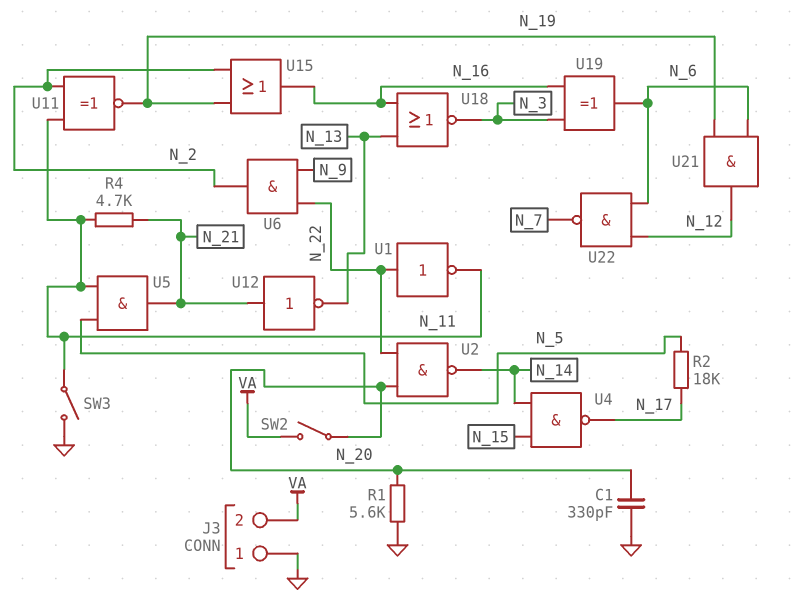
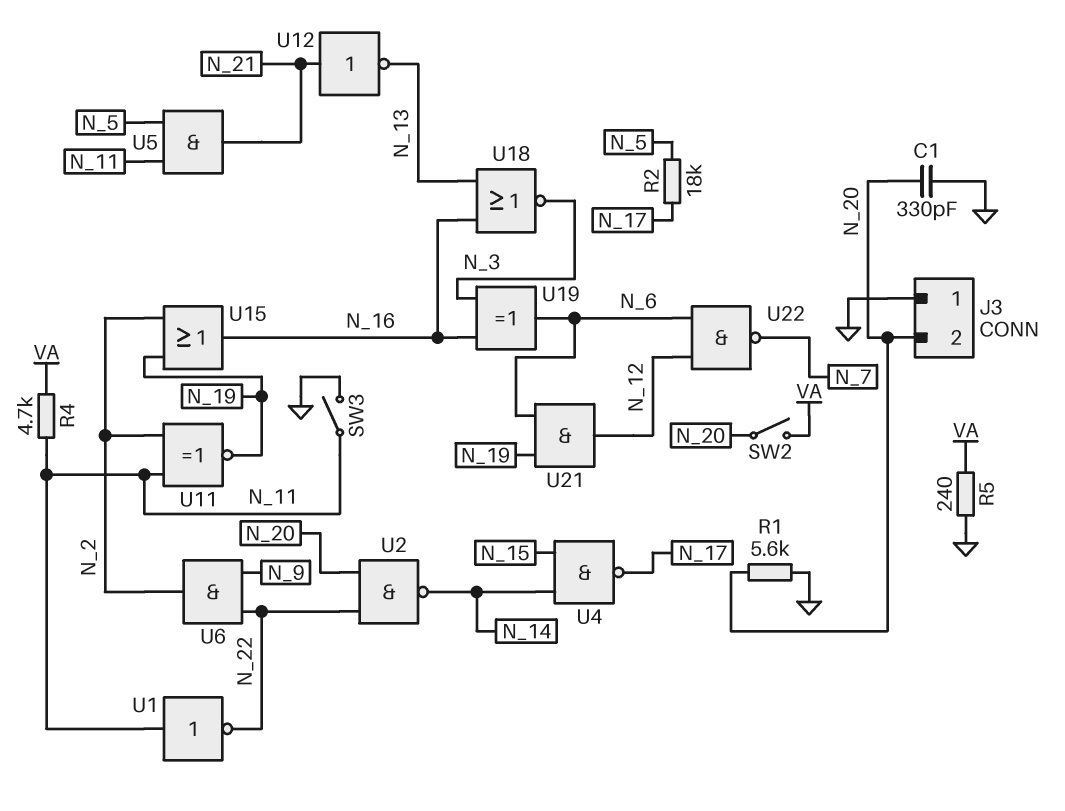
J3 pin 2: VA -> N_20
R4: 4.7k (N_11, N_21) -> 4.7k (N_11, VA)
R5: none -> 240 (GND, VA)
U1: NOT (in N_22, out N_11) -> NOT (in N_11, out N_22)

